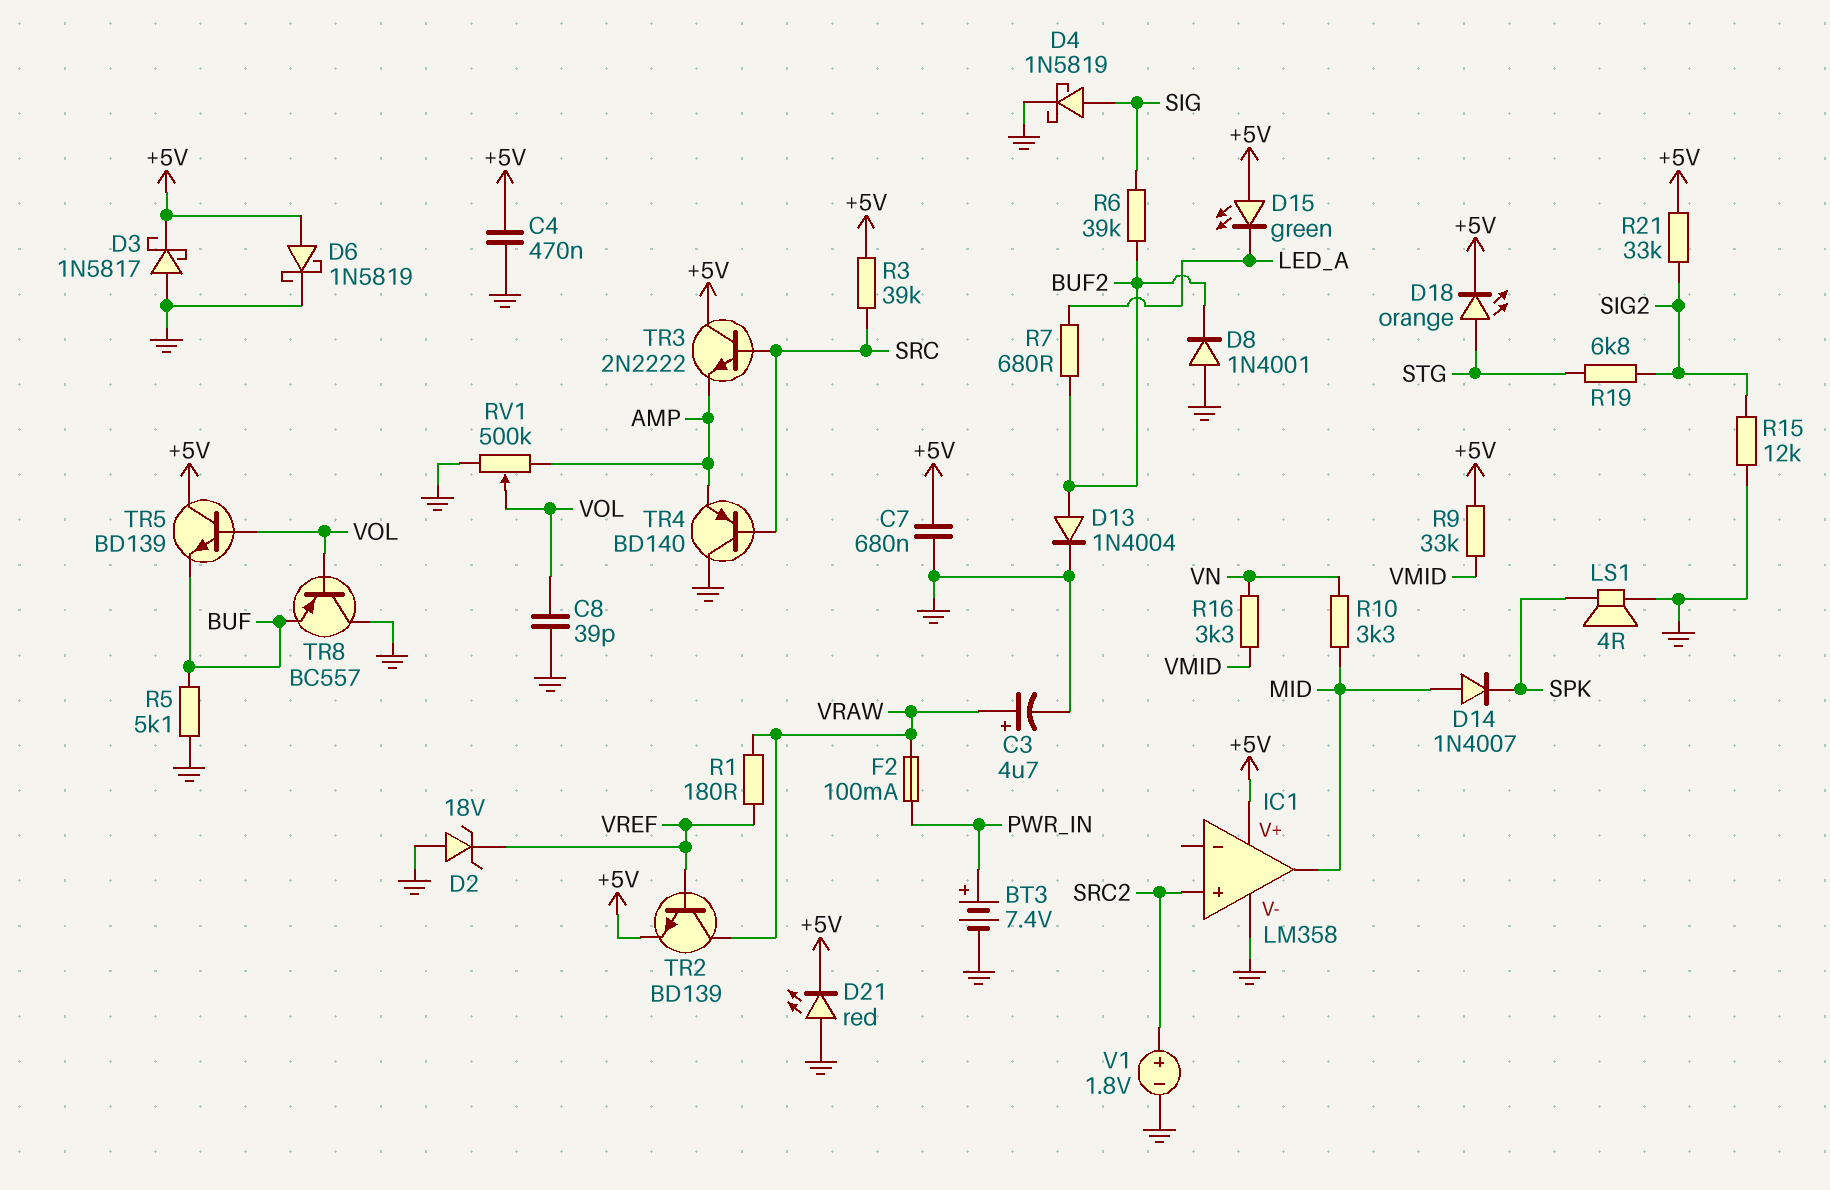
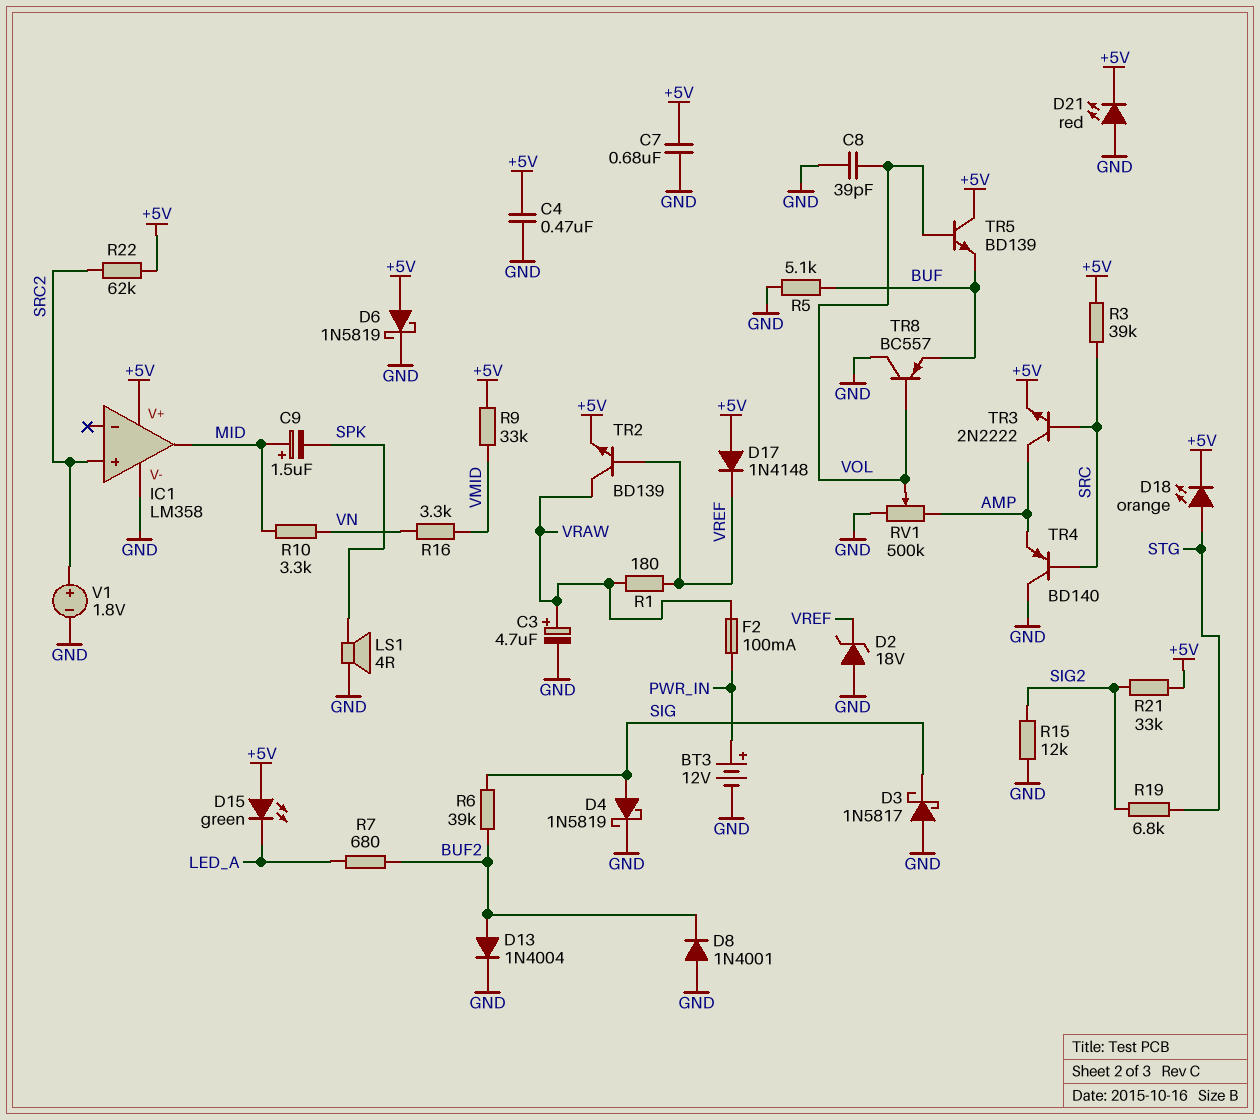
BT3: 7.4V (plus PWR_IN, minus GND) -> 12V (plus PWR_IN, minus GND)
C9: none -> 1.5uF (plus MID, minus SPK)
D3: schottky 1N5817 (A GND, K +5V) -> schottky 1N5817 (A GND, K SIG)
D14: diode 1N4007 (A MID, K SPK) -> none
D17: none -> diode 1N4148 (A +5V, K VREF)
R22: none -> 62k (+5V, SRC2)
TR3: NPN 2N2222 (B SRC, C +5V, E AMP) -> NPN 2N2222 (B SRC, C AMP, E +5V)

